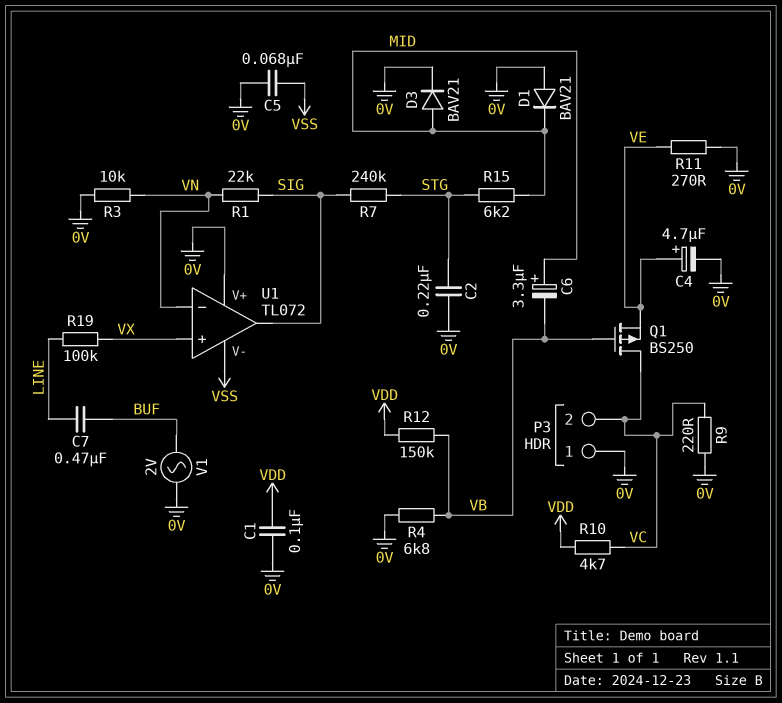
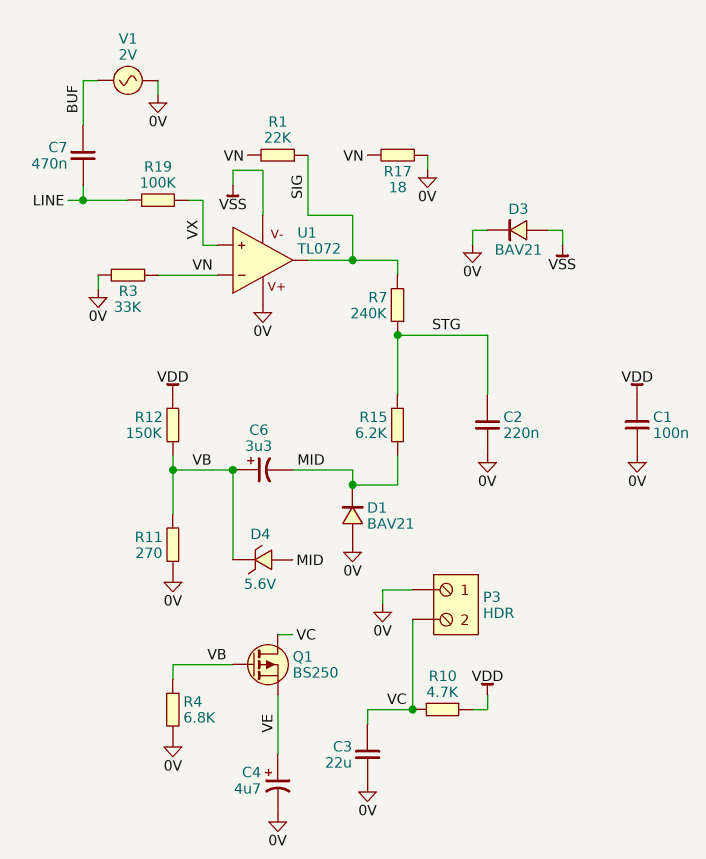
C3: none -> 22uF (0V, VC)
C5: 68nF (0V, VSS) -> none
C6: 3.3uF (plus MID, minus VB) -> 3.3uF (plus VB, minus MID)
D3: diode BAV21 (A MID, K 0V) -> diode BAV21 (A VSS, K 0V)
D4: none -> zener 5.6V (A MID, K VB)
R3: 10k (0V, VN) -> 33k (0V, VN)
R9: 220 (0V, VC) -> none
R11: 270 (0V, VE) -> 270 (0V, VB)
R17: none -> 18 (0V, VN)

